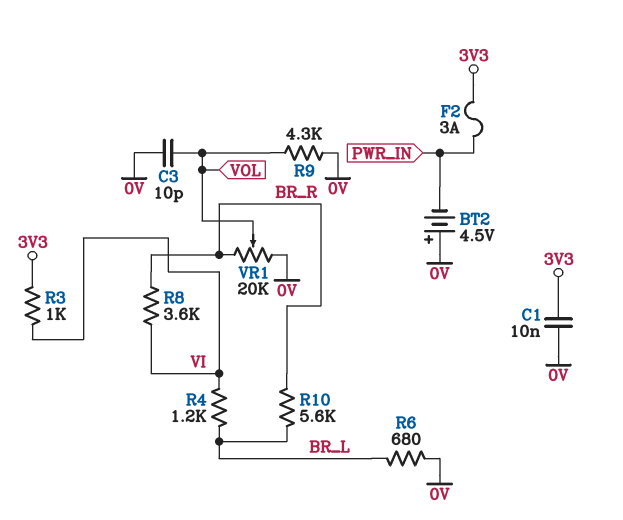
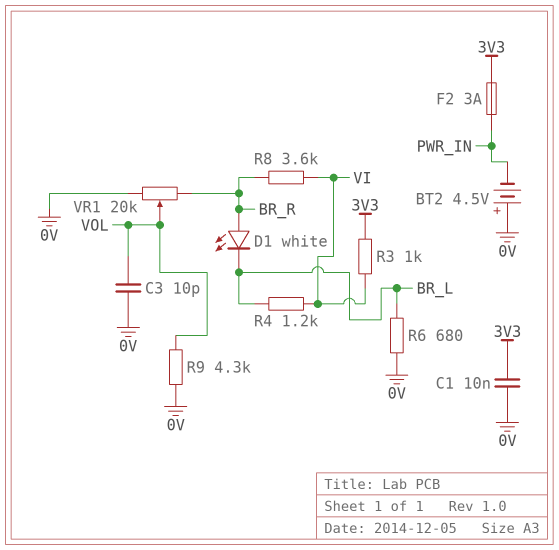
D1: none -> LED white (A BR_R, K BR_L)
R10: 5.6k (BR_L, BR_R) -> none

